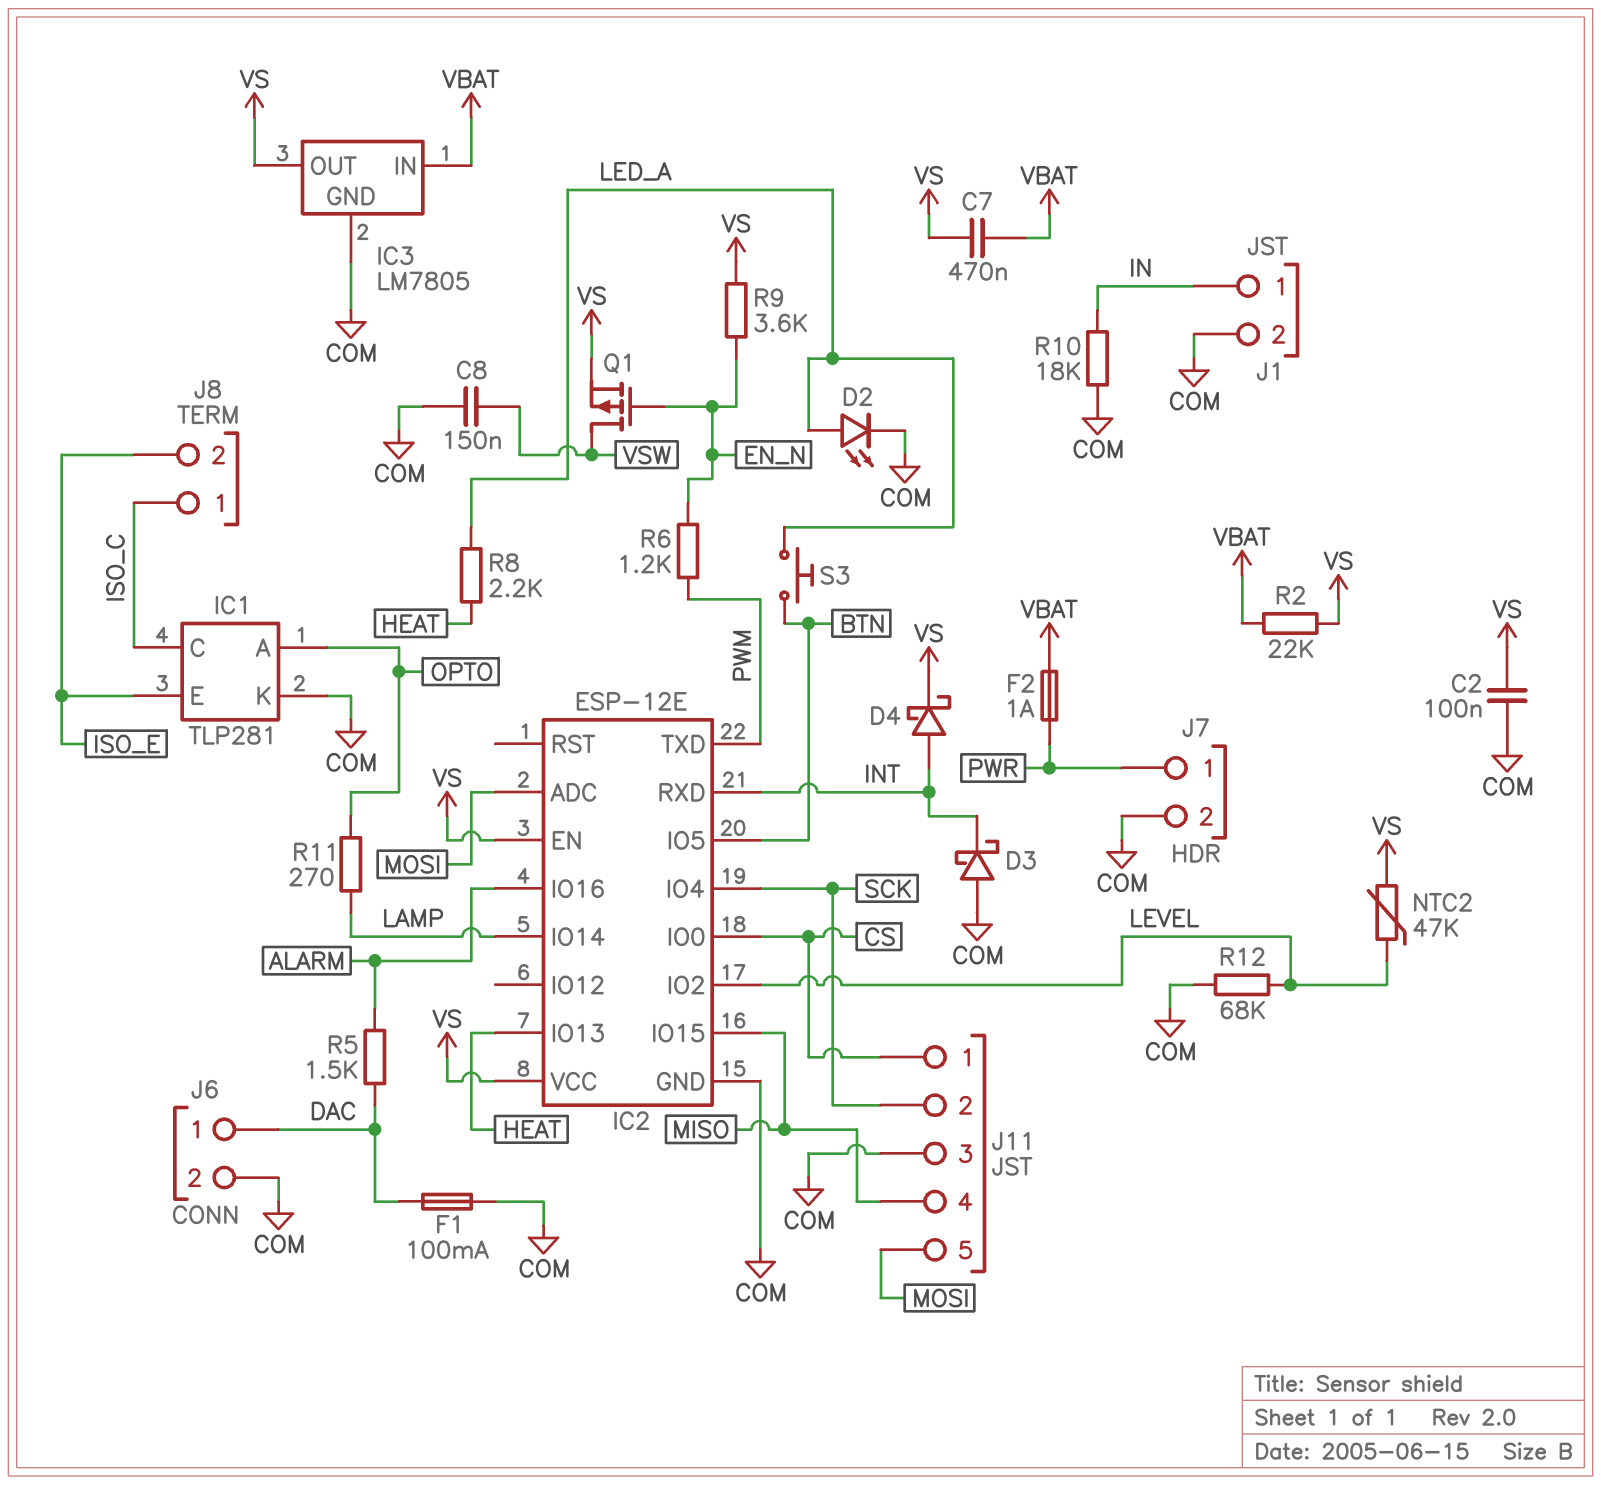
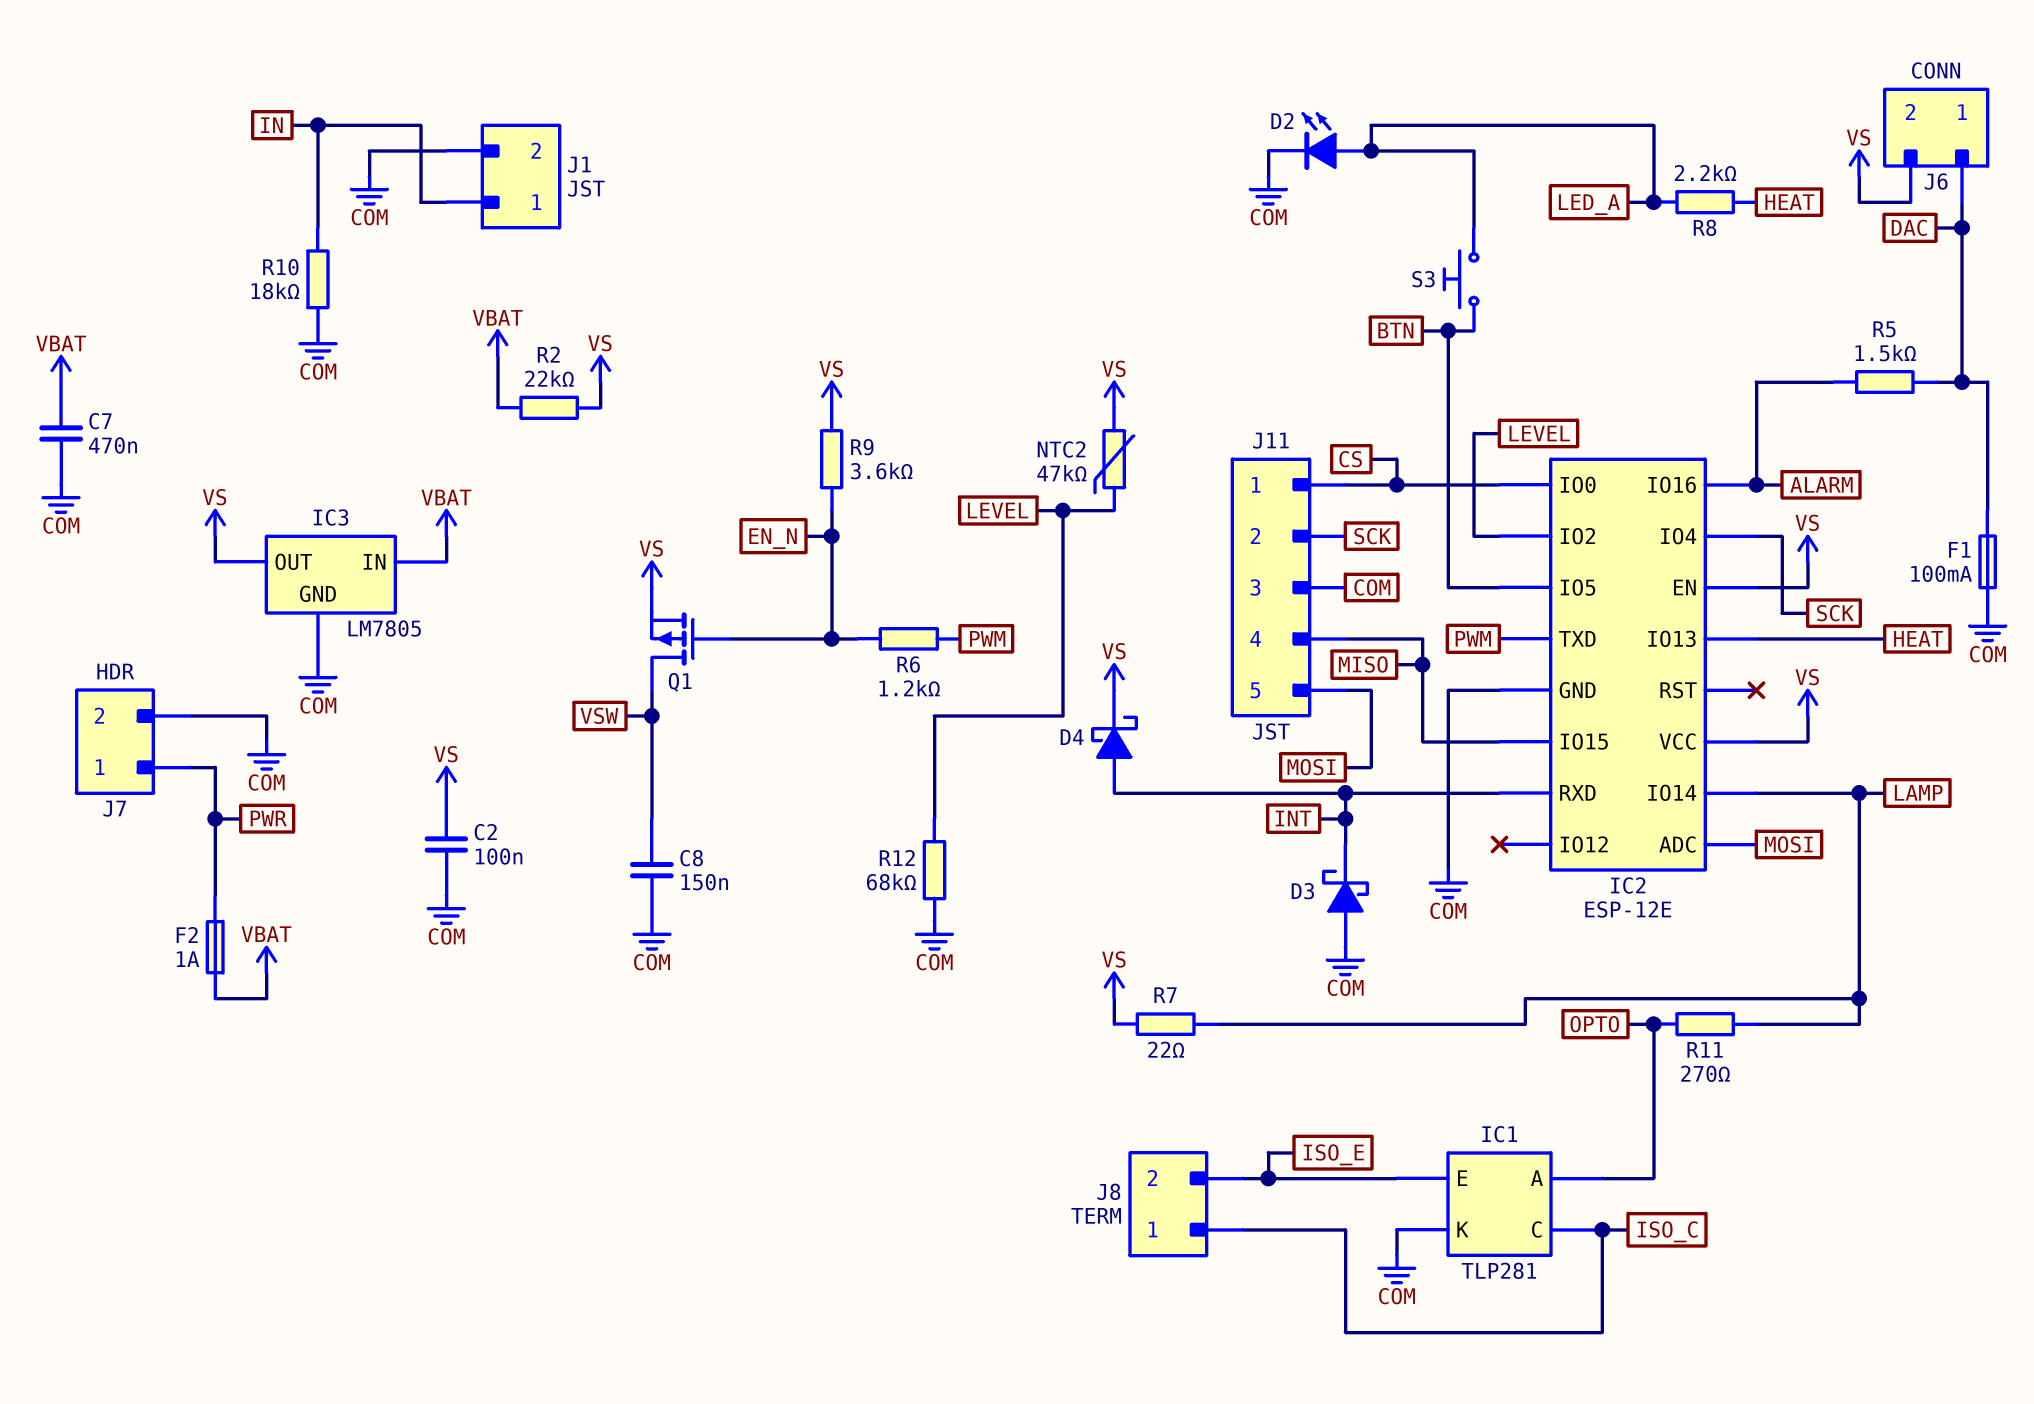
C7: 470nF (VBAT, VS) -> 470nF (COM, VBAT)
J6 pin 2: COM -> VS
R7: none -> 22 (LAMP, VS)

